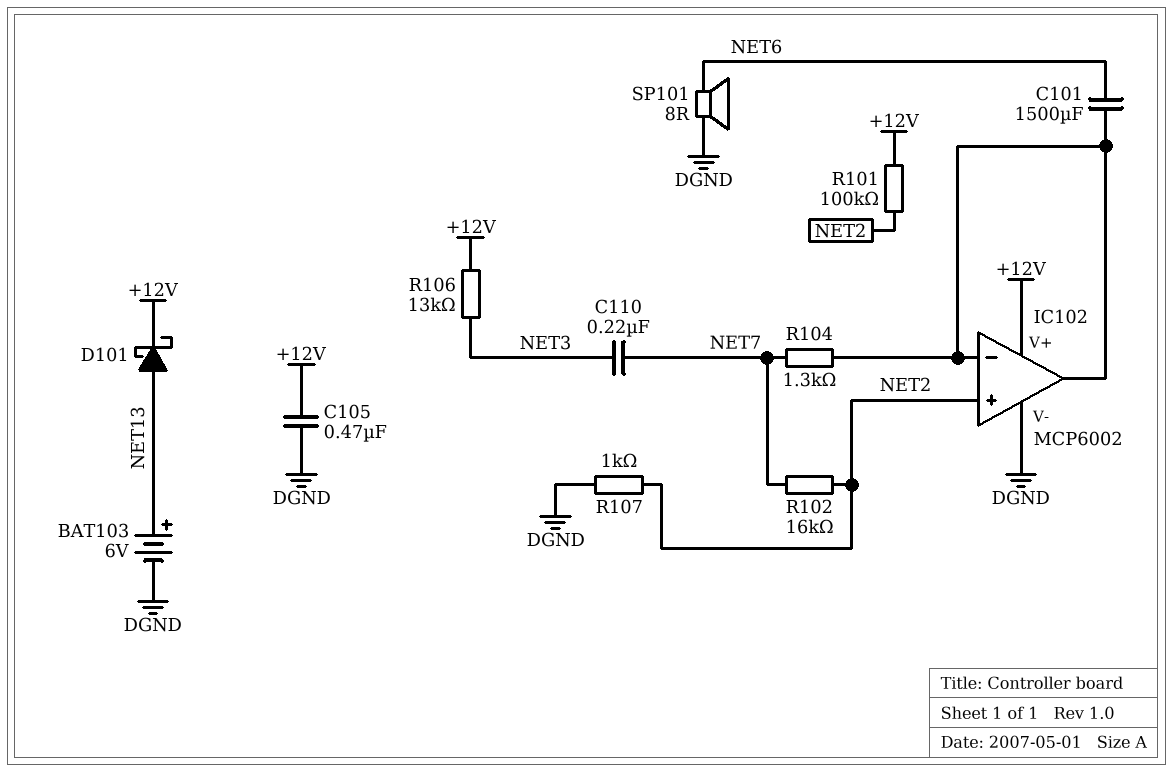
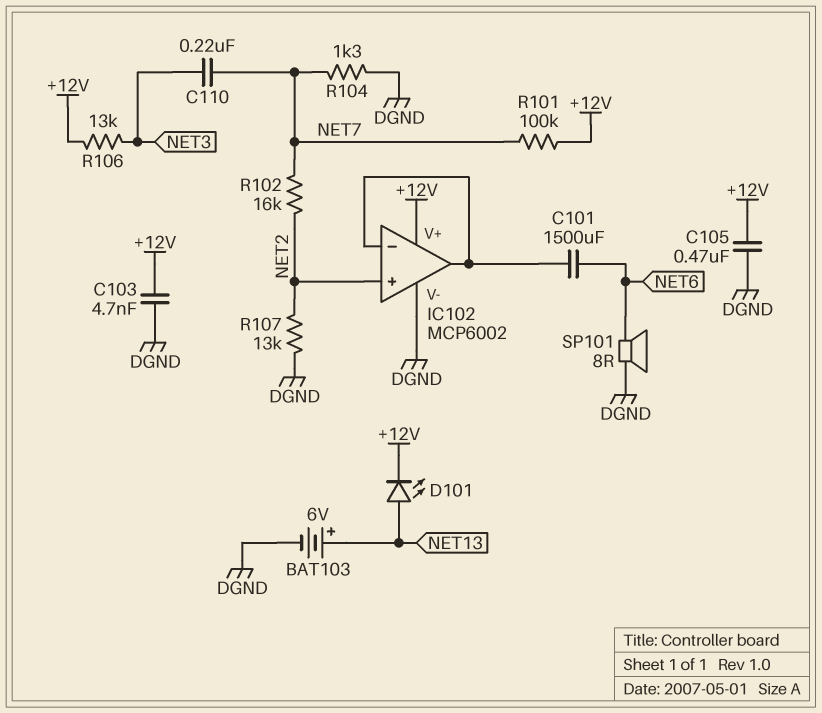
C103: none -> 4.7nF (+12V, DGND)
D101: schottky (A NET13, K +12V) -> LED (A NET13, K +12V)
R101: 100k (+12V, NET2) -> 100k (+12V, NET7)
R104: 1.3k (IC102/in-, NET7) -> 1.3k (DGND, NET7)
R107: 1k (DGND, NET2) -> 13k (DGND, NET2)

